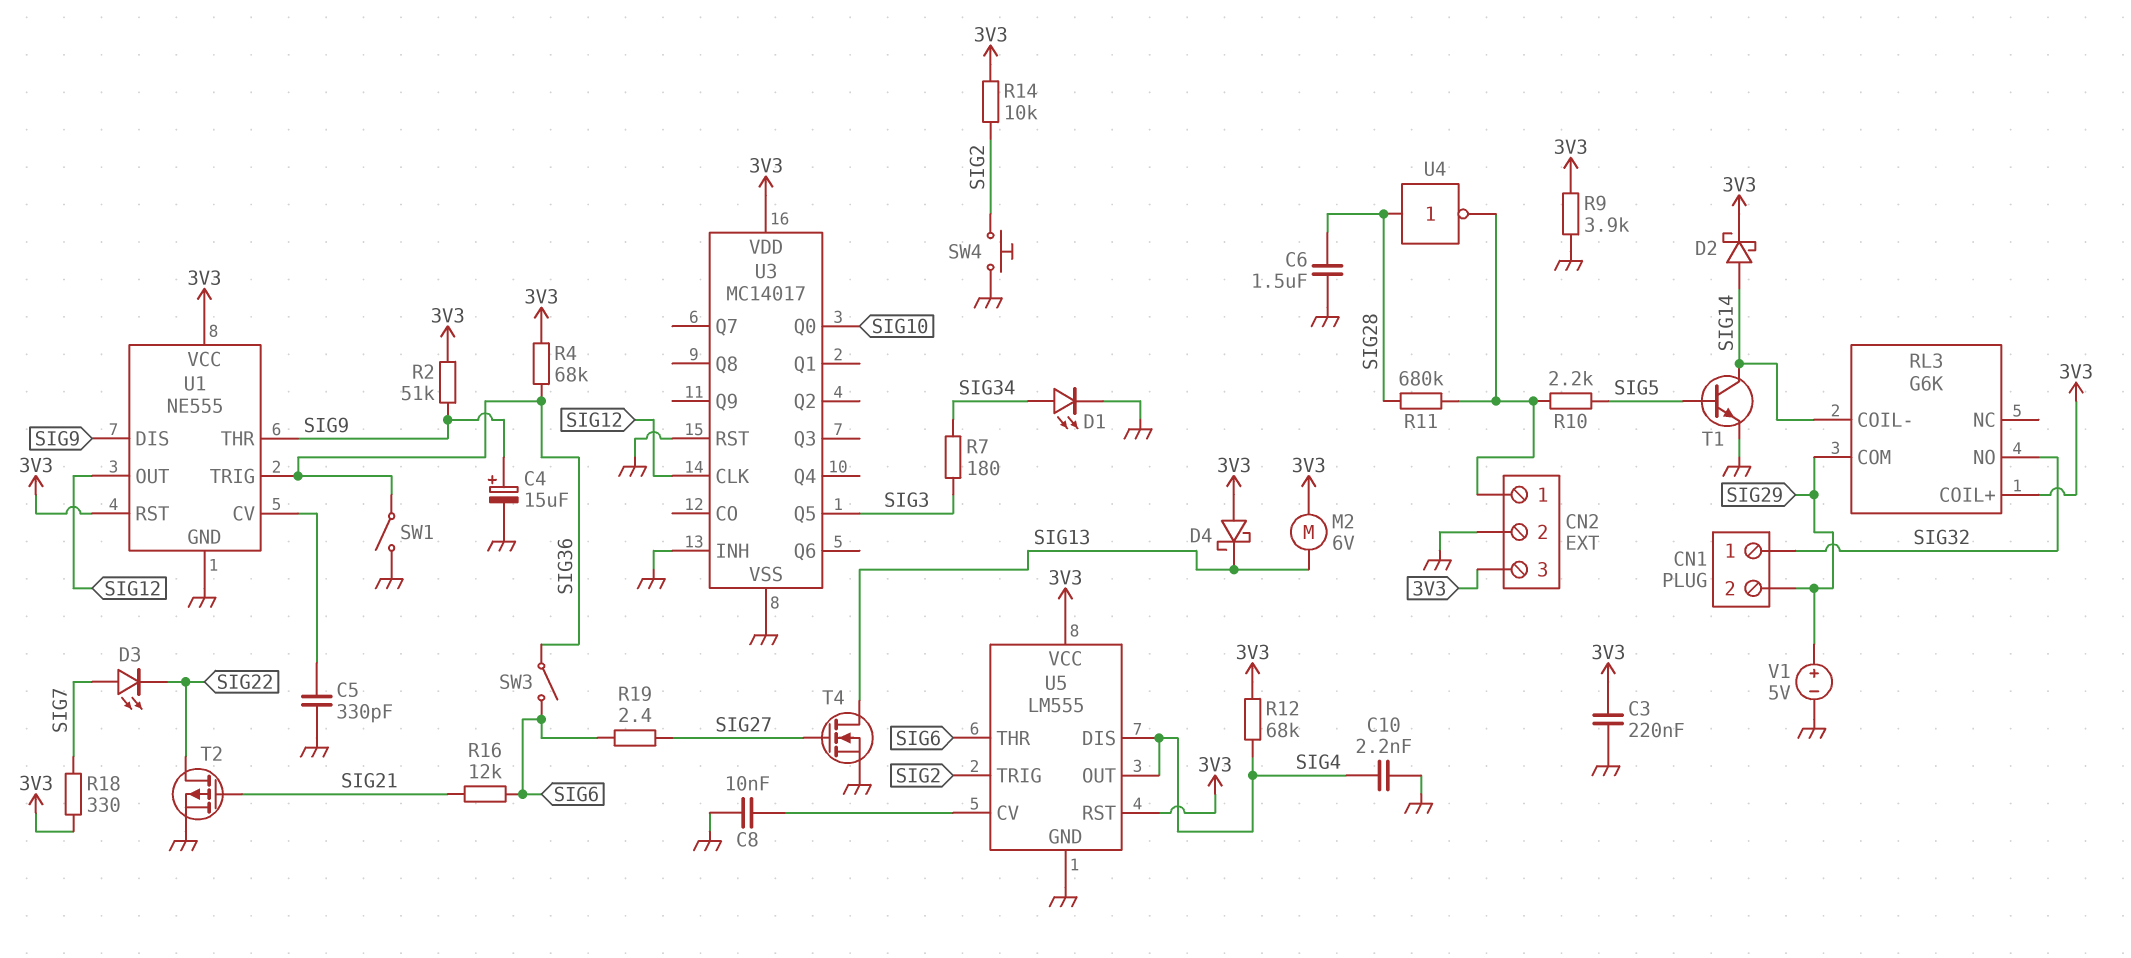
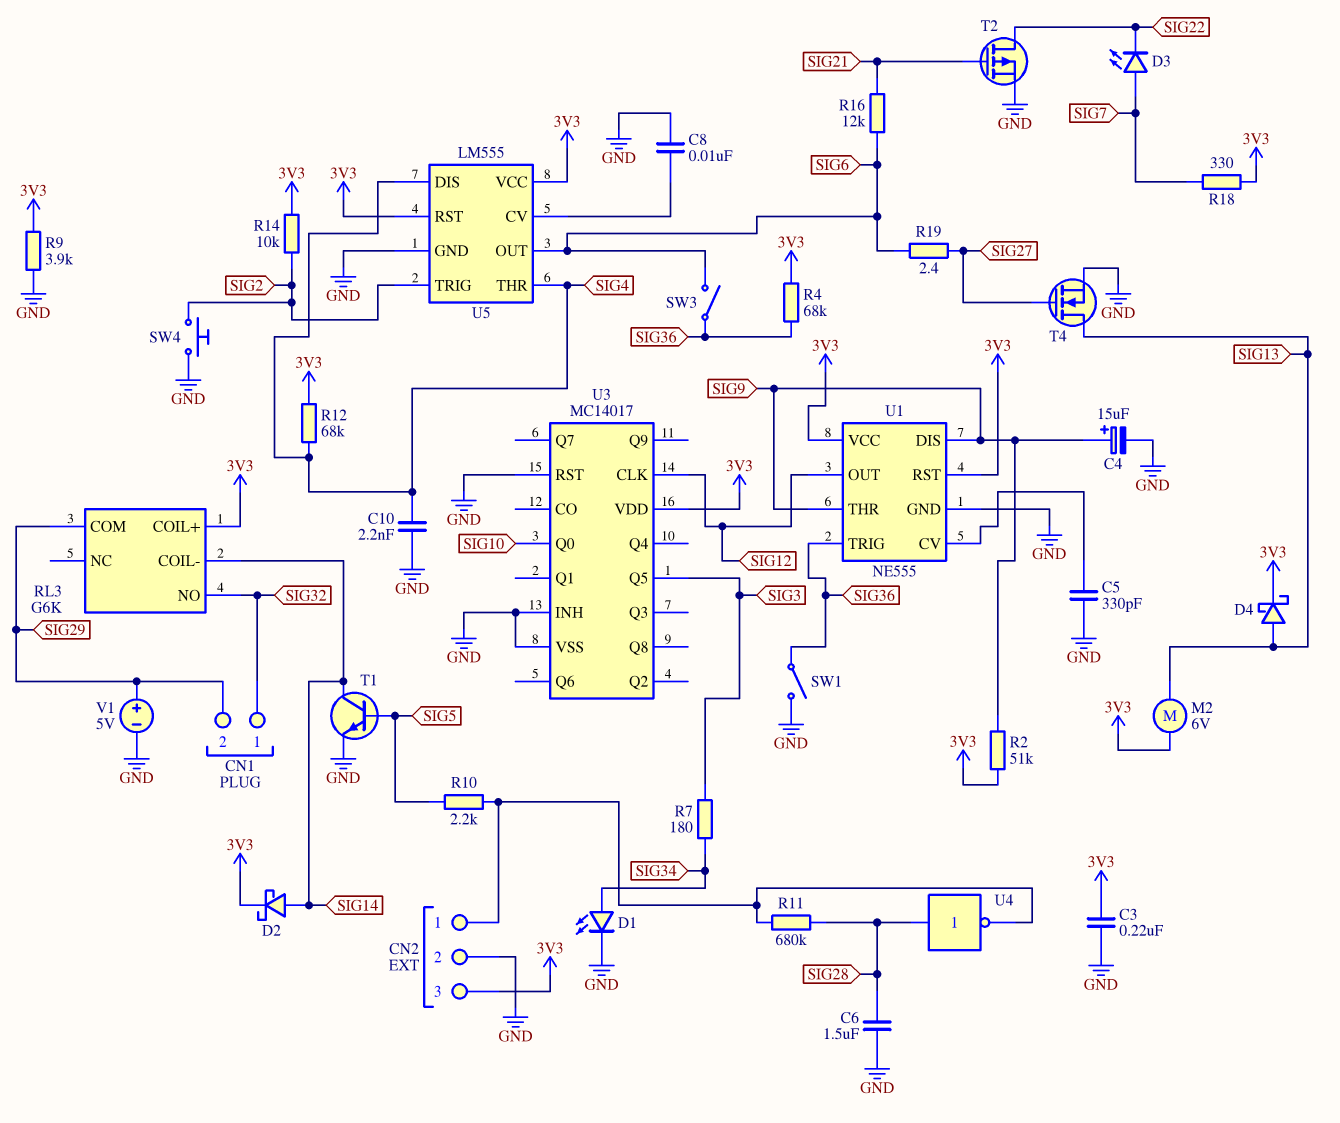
D4: schottky (A 3V3, K SIG13) -> schottky (A SIG13, K 3V3)
U5 pin OUT: SIG4 -> SIG6
U5 pin THR: SIG6 -> SIG4

